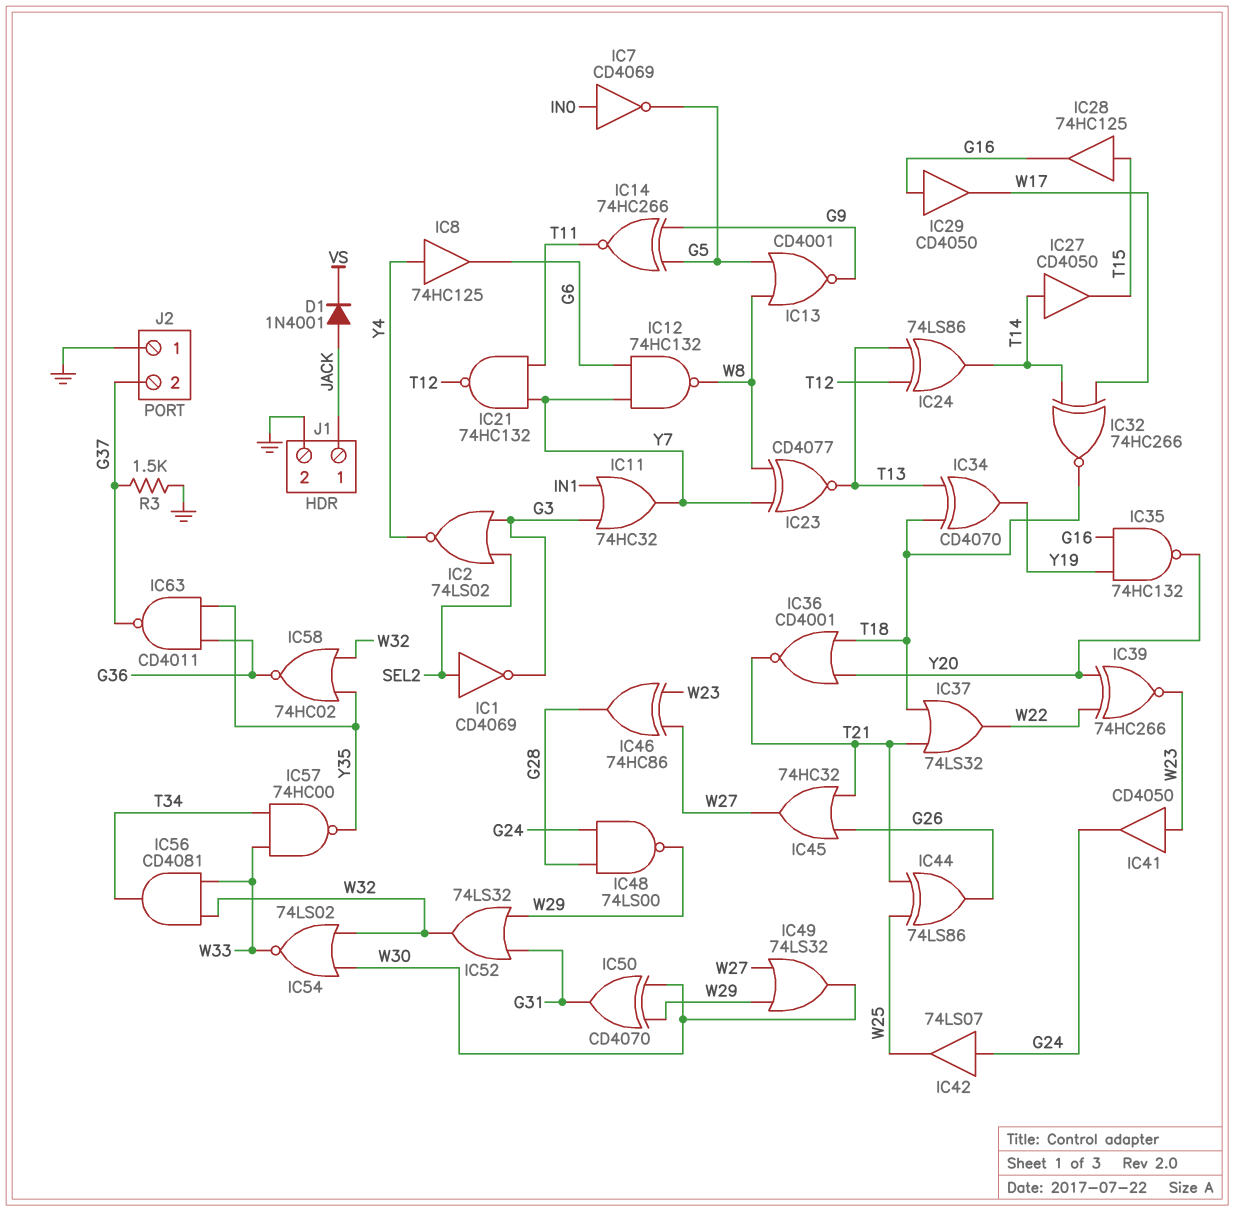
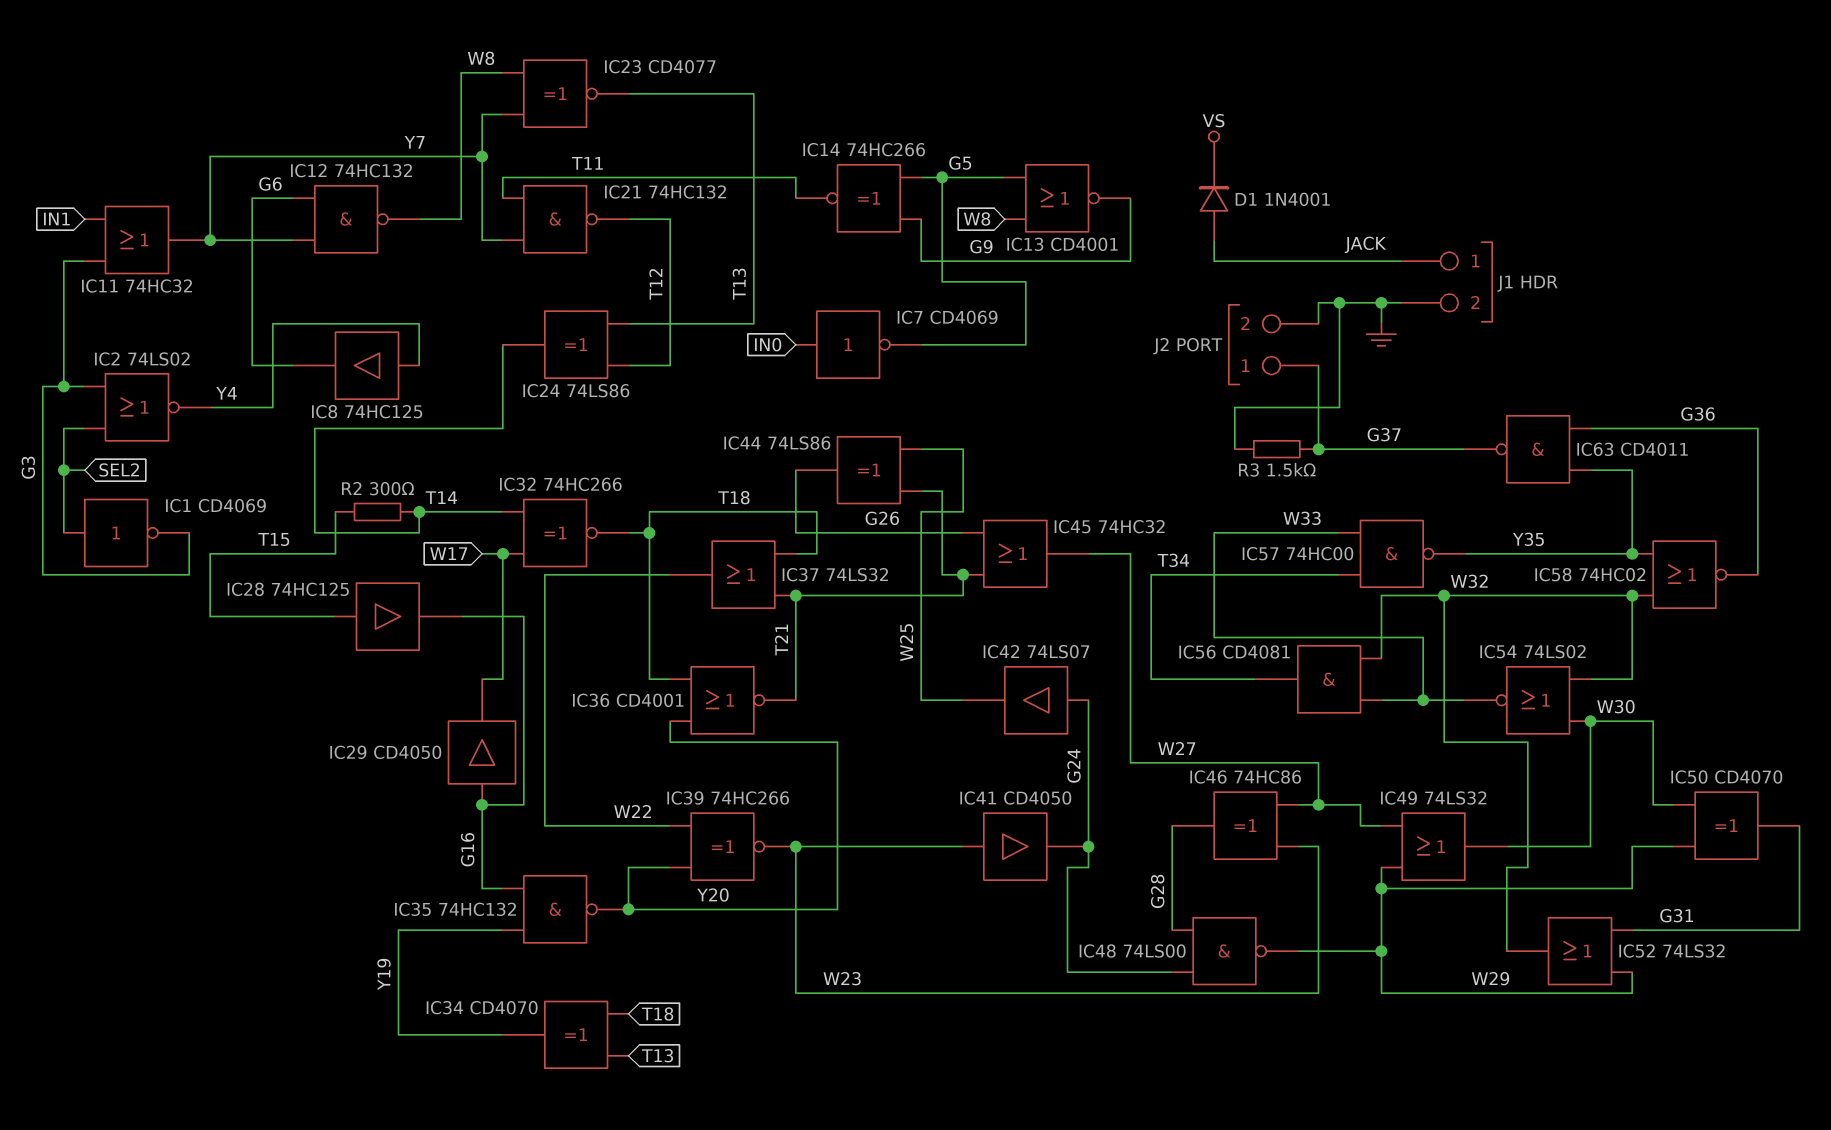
IC27: buffer CD4050 (in T14, out T15) -> none
J2 pin 1: GND -> G37
J2 pin 2: G37 -> GND
R2: none -> 300 (T14, T15)

